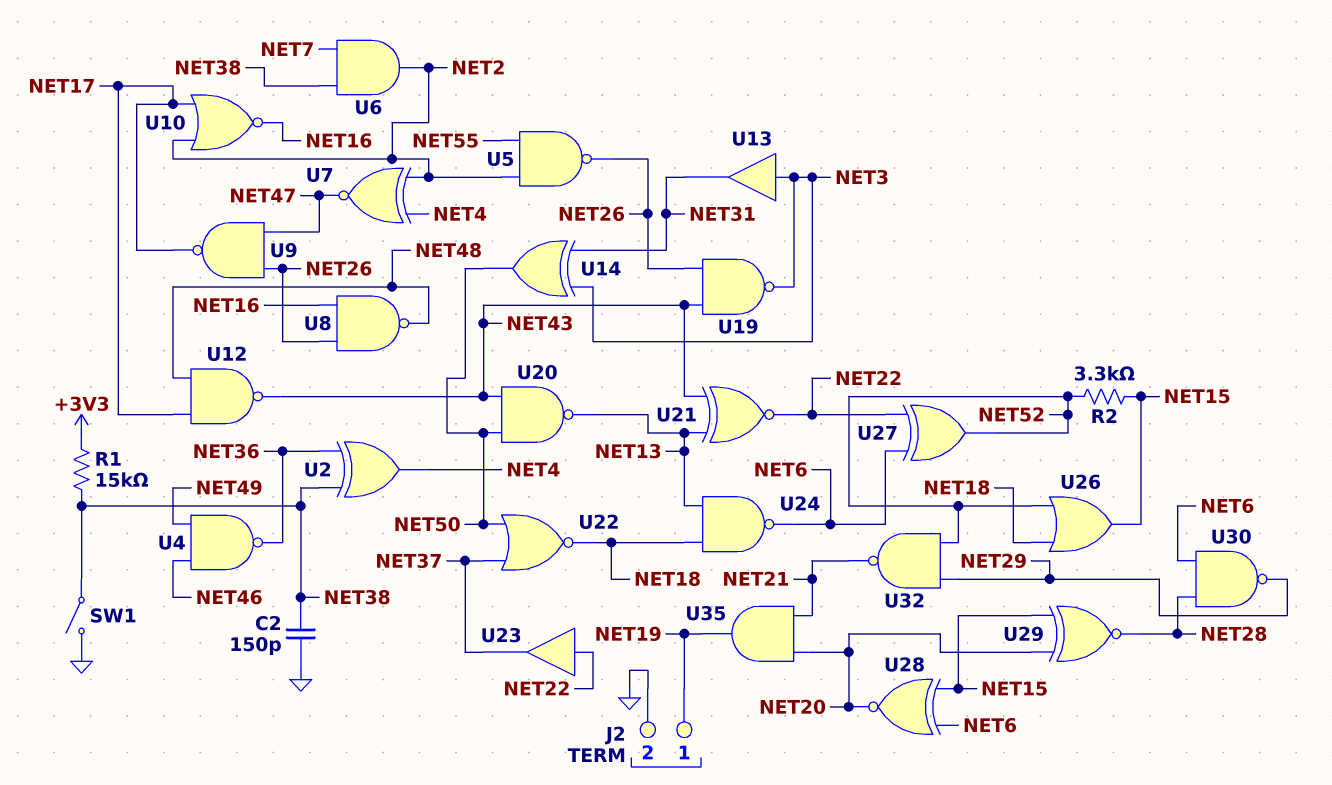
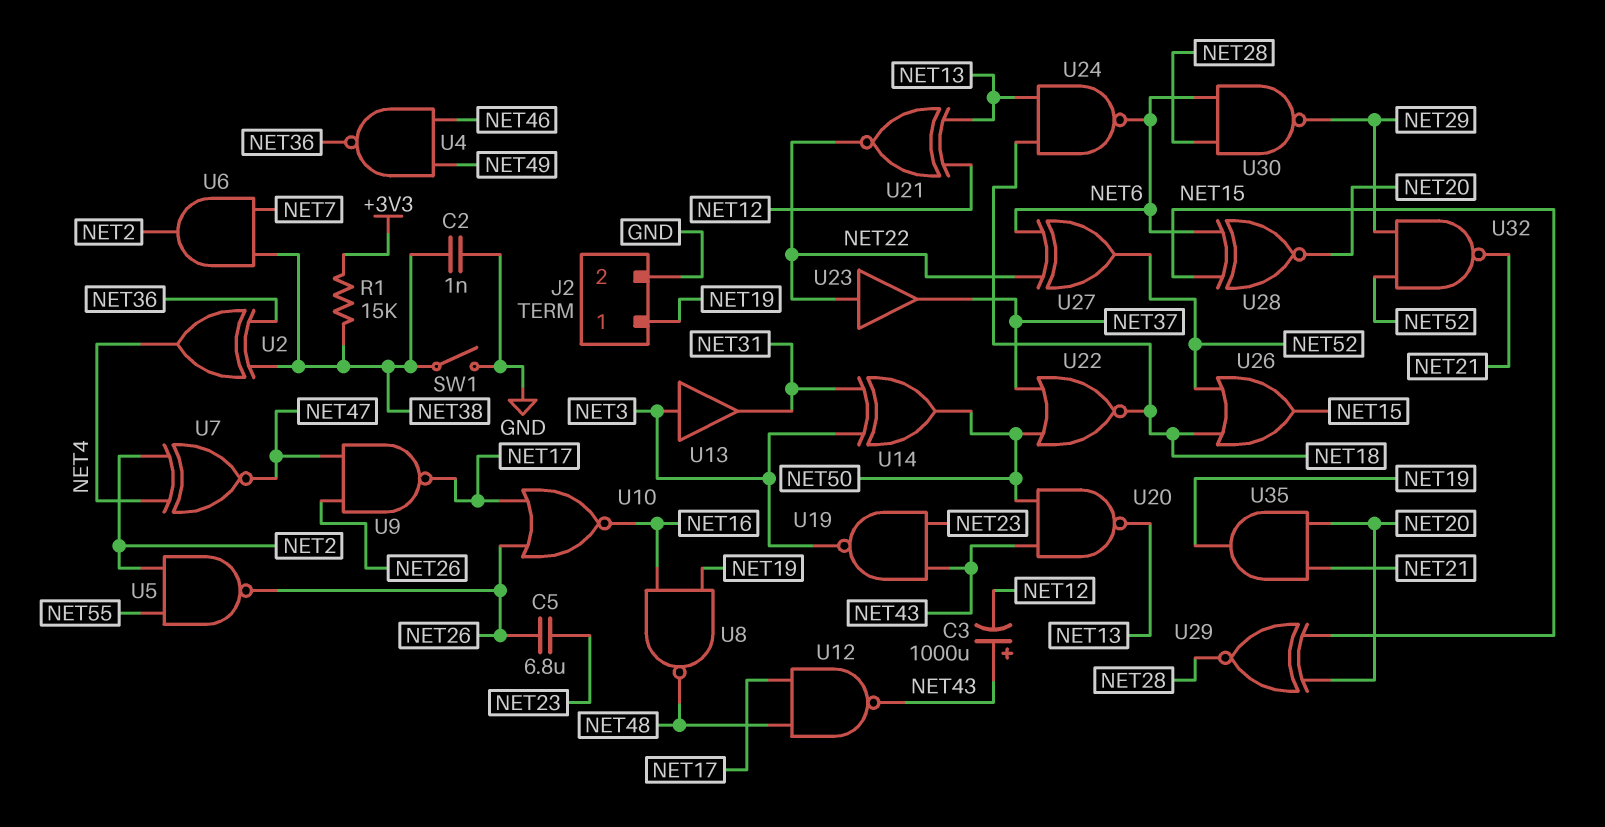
C2: 150pF (GND, NET38) -> 1nF (GND, NET38)
C3: none -> 1000uF (plus NET43, minus NET12)
C5: none -> 6.8uF (NET23, NET26)
R2: 3.3k (NET15, NET52) -> none
U8: NAND (in NET16, in NET26, out NET48) -> NAND (in NET16, in NET19, out NET48)
U10: NOR (in NET2, in NET17, out NET16) -> NOR (in NET17, in NET26, out NET16)
U19: NAND (in NET26, in NET43, out NET3) -> NAND (in NET23, in NET43, out NET3)
U21: XNOR (in NET13, in NET43, out NET22) -> XNOR (in NET12, in NET13, out NET22)

